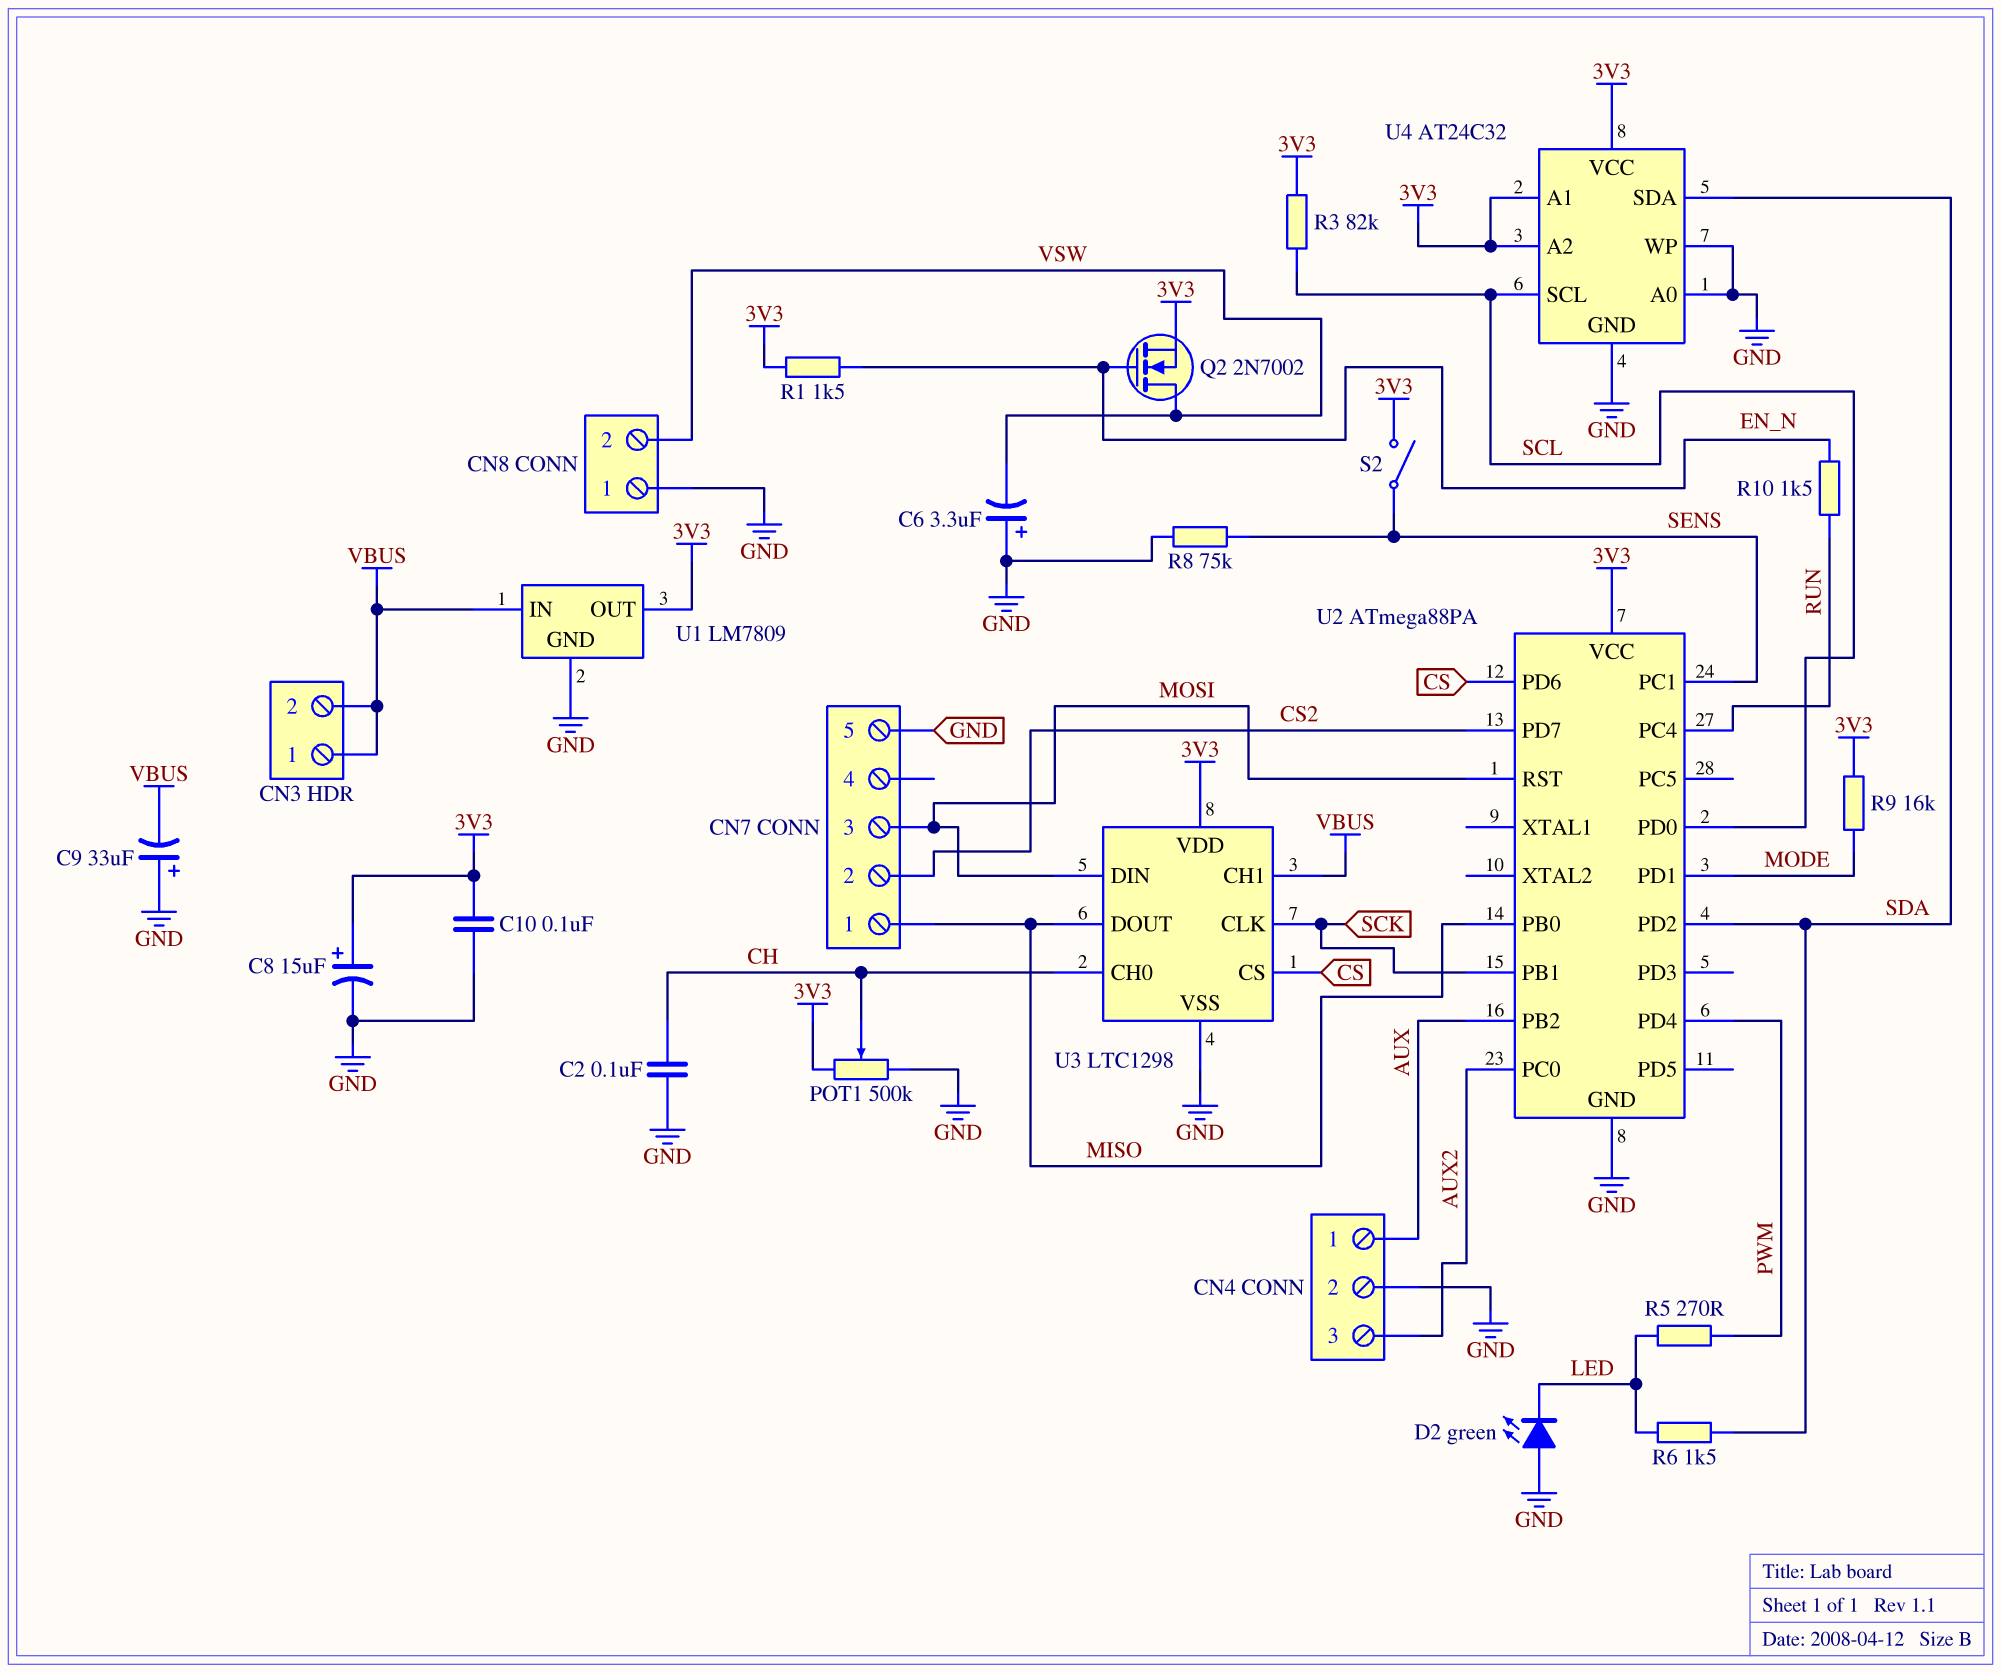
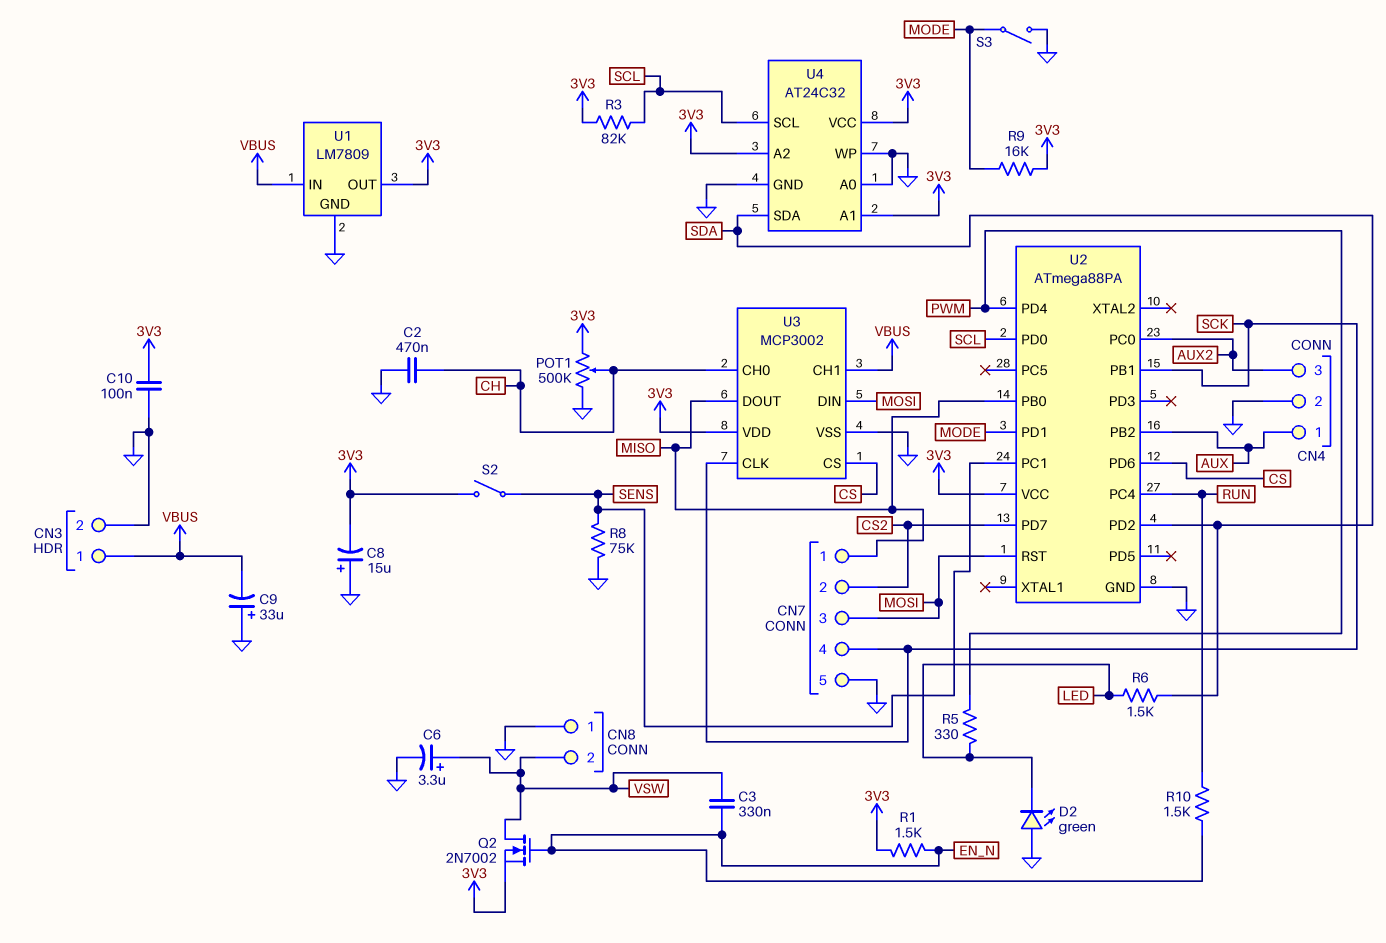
C2: 100nF (CH, GND) -> 470nF (CH, GND)
C3: none -> 330nF (EN_N, VSW)
C6: 3.3uF (plus GND, minus VSW) -> 3.3uF (plus VSW, minus GND)
C8: 15uF (plus 3V3, minus GND) -> 15uF (plus GND, minus 3V3)
CN3 pin 2: VBUS -> GND
CN7 pin 4: none -> SCK
R5: 270 (LED, PWM) -> 330 (LED, PWM)
S3: none -> switch (GND, MODE)
U3: LTC1298 -> MCP3002

